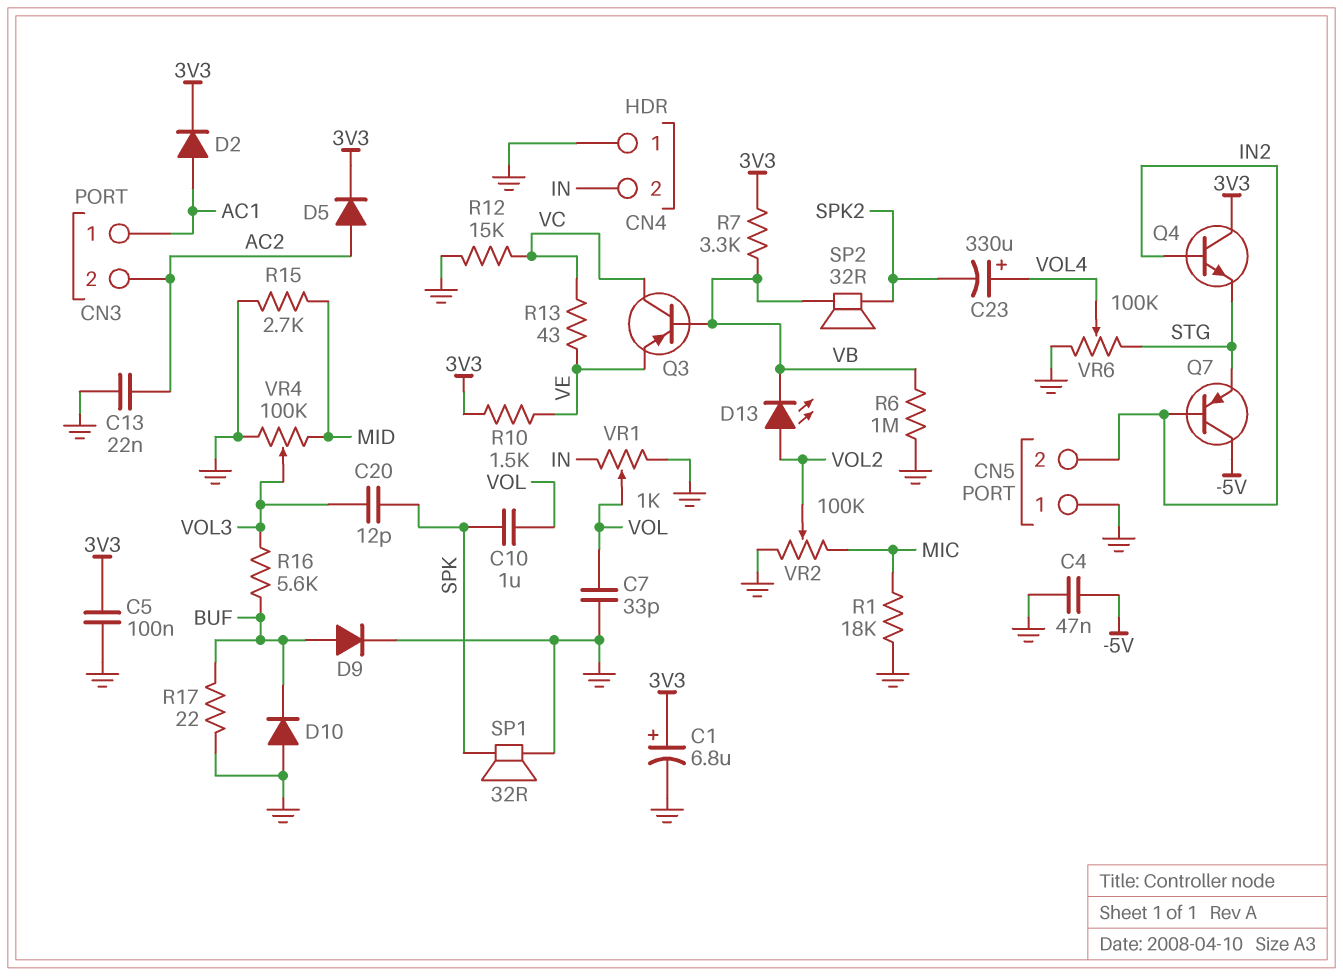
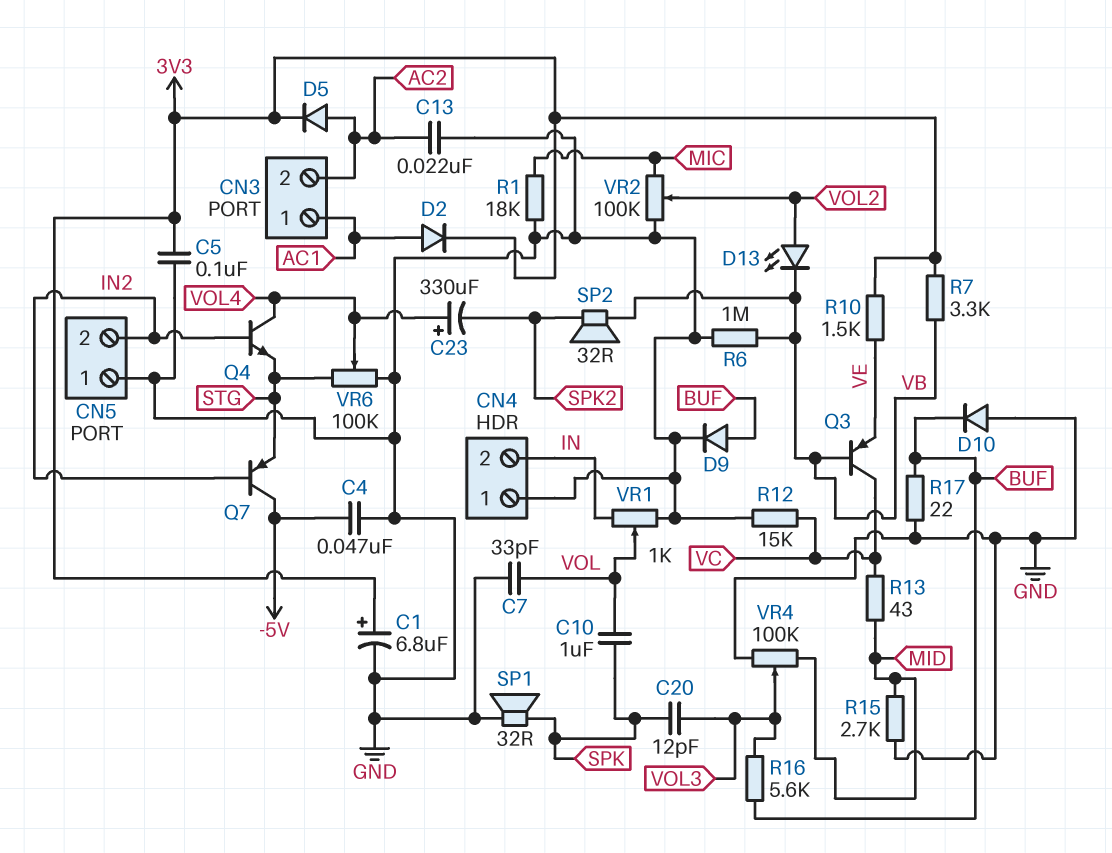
Q4: NPN (B IN2, C 3V3, E STG) -> NPN (B IN2, C VOL4, E STG)
R13: 43 (VC, VE) -> 43 (MID, VC)

